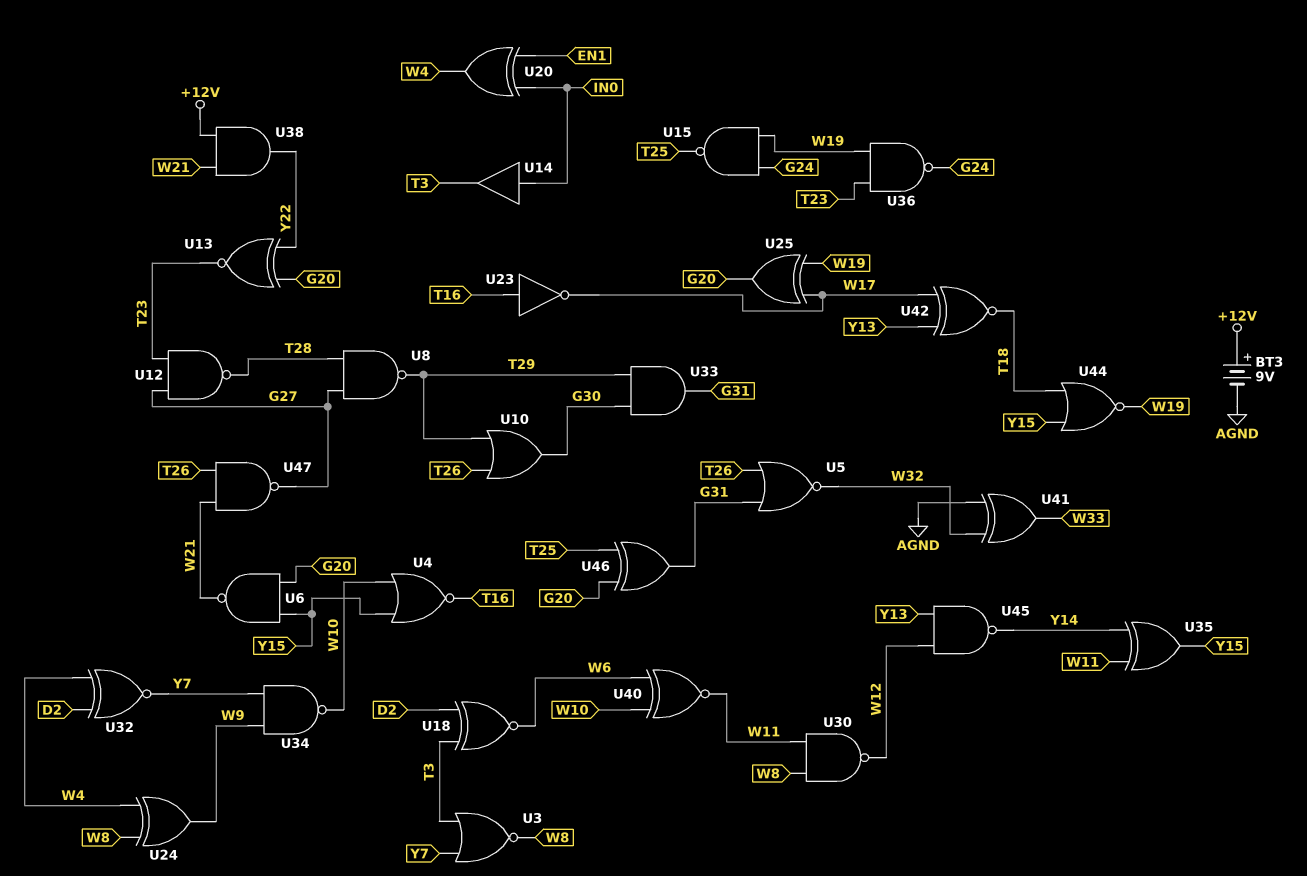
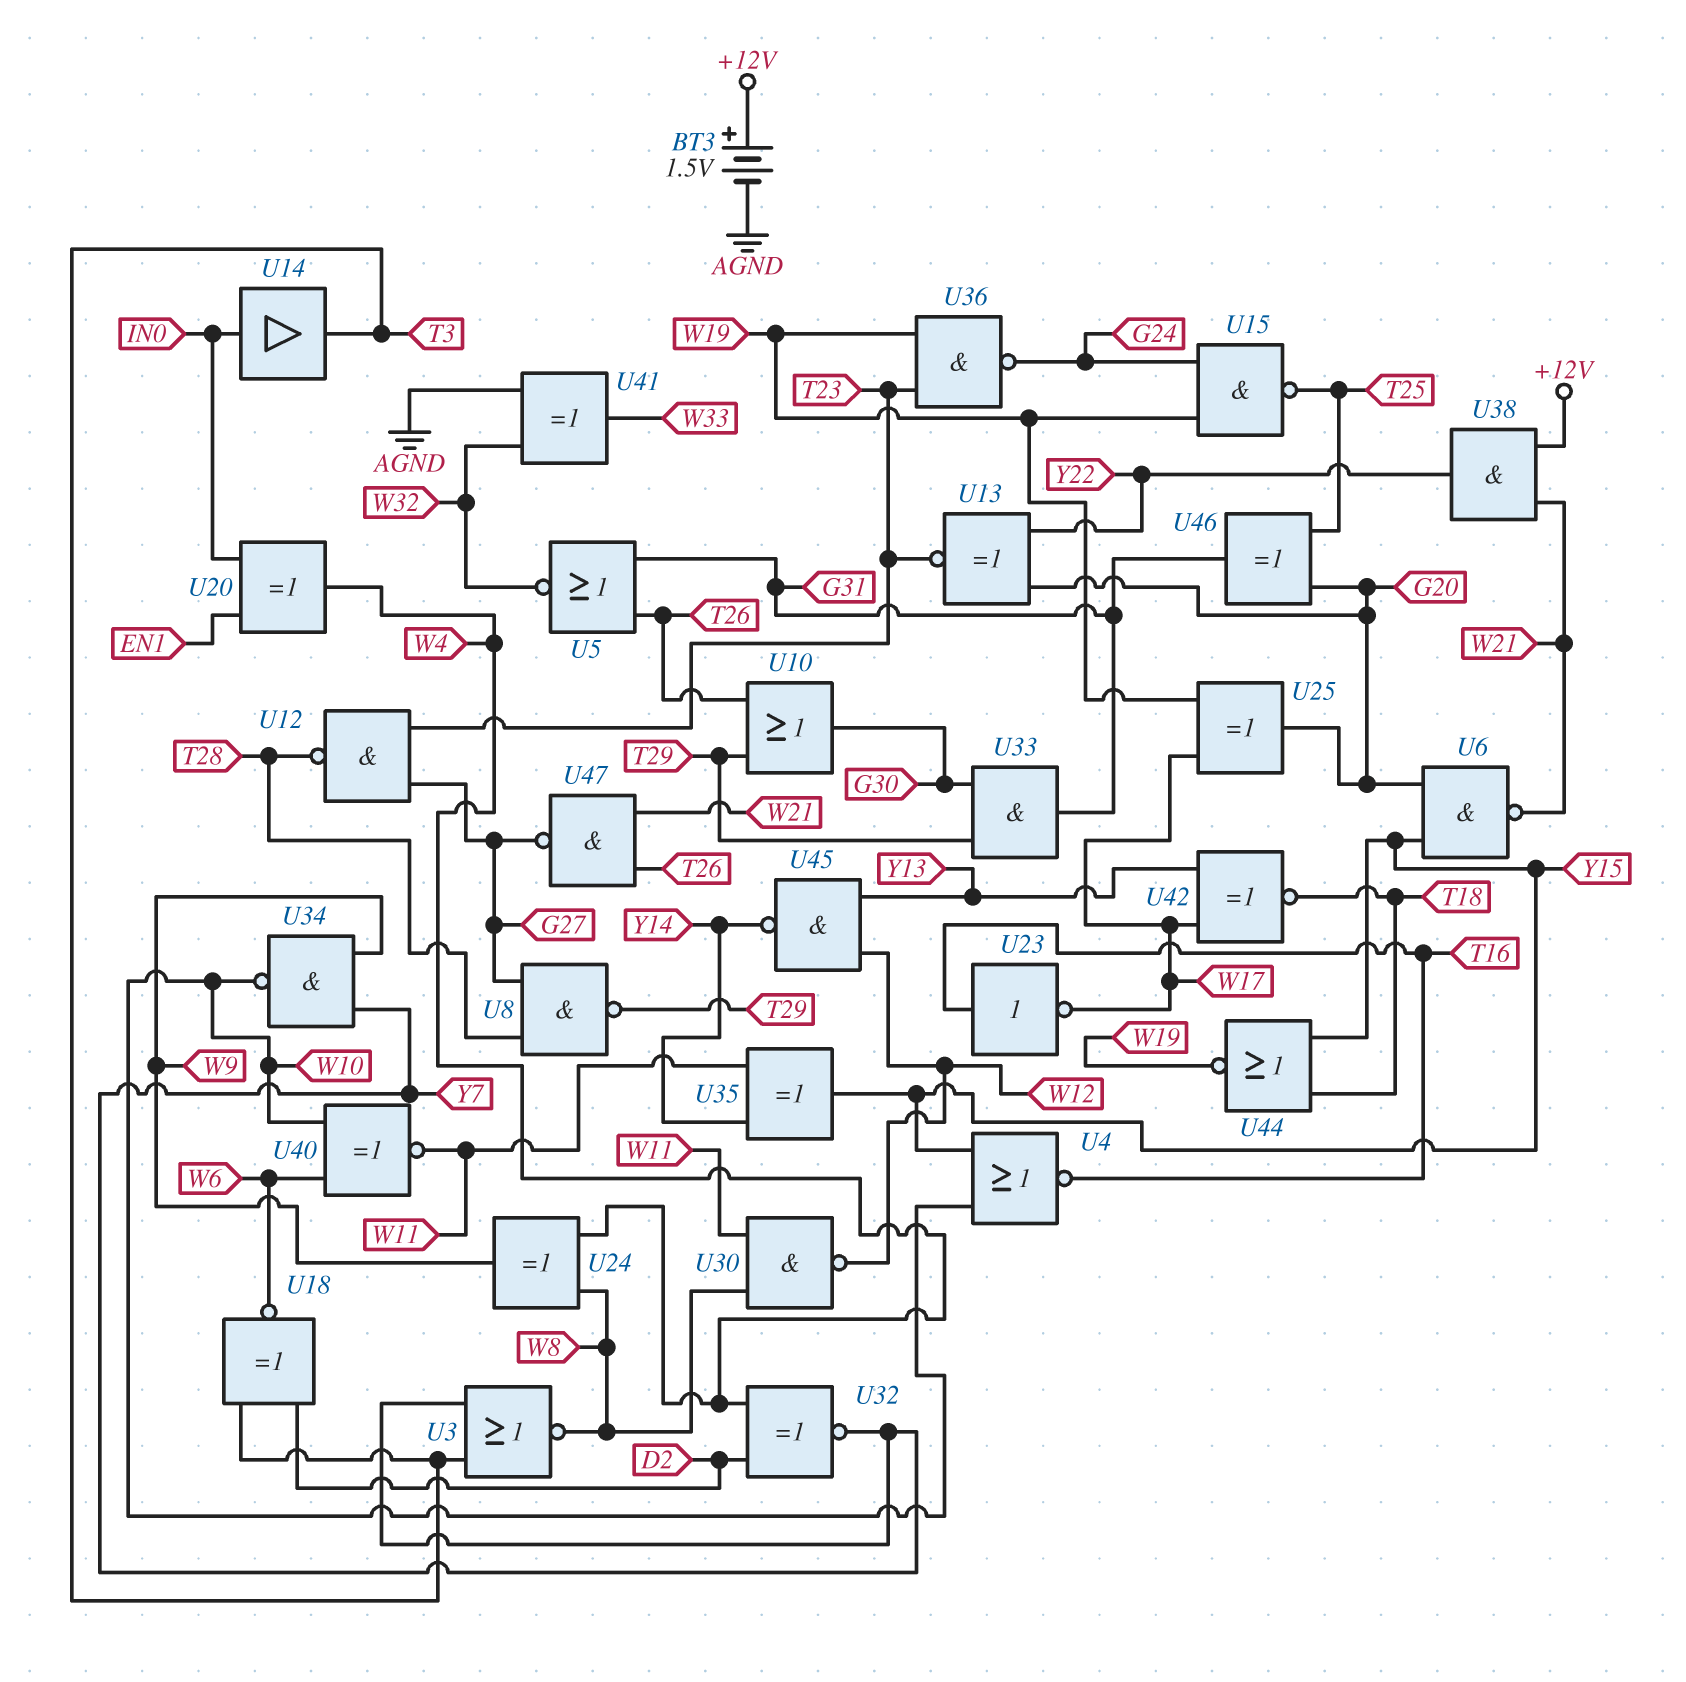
BT3: 9V (plus +12V, minus AGND) -> 1.5V (plus +12V, minus AGND)

